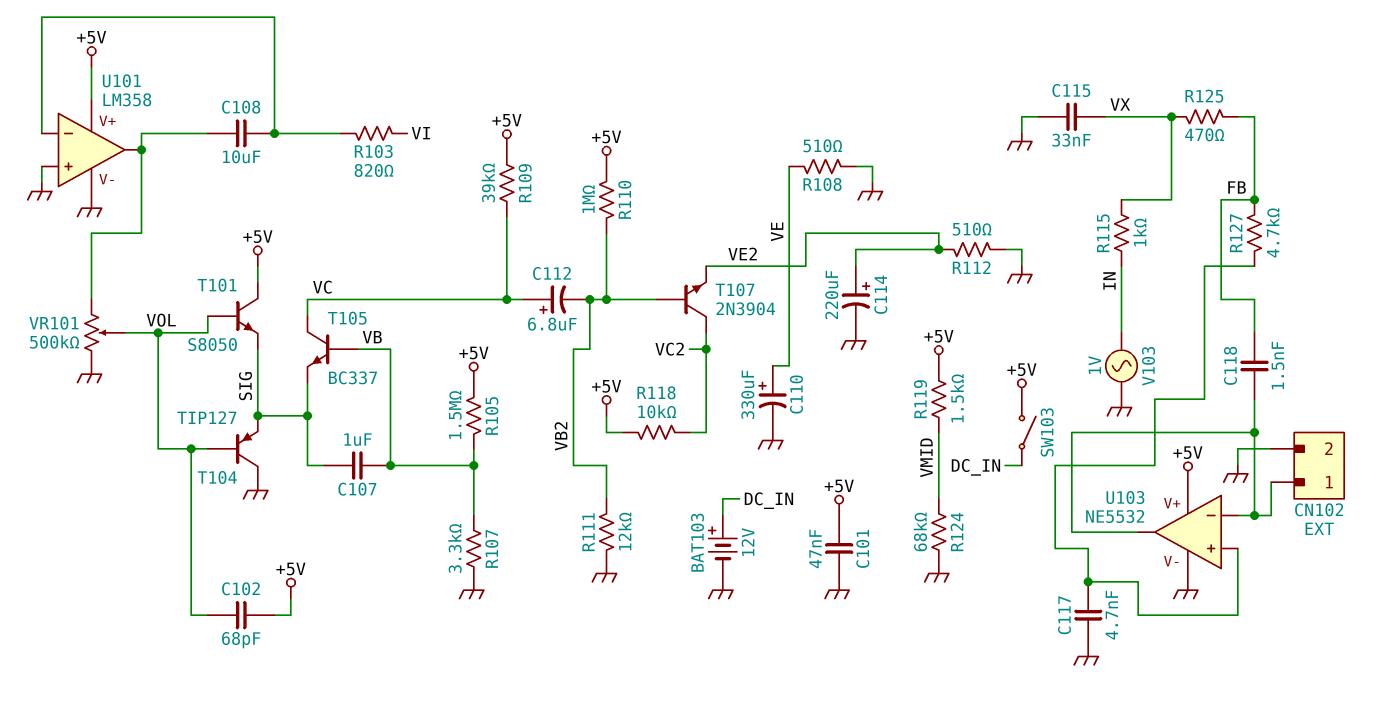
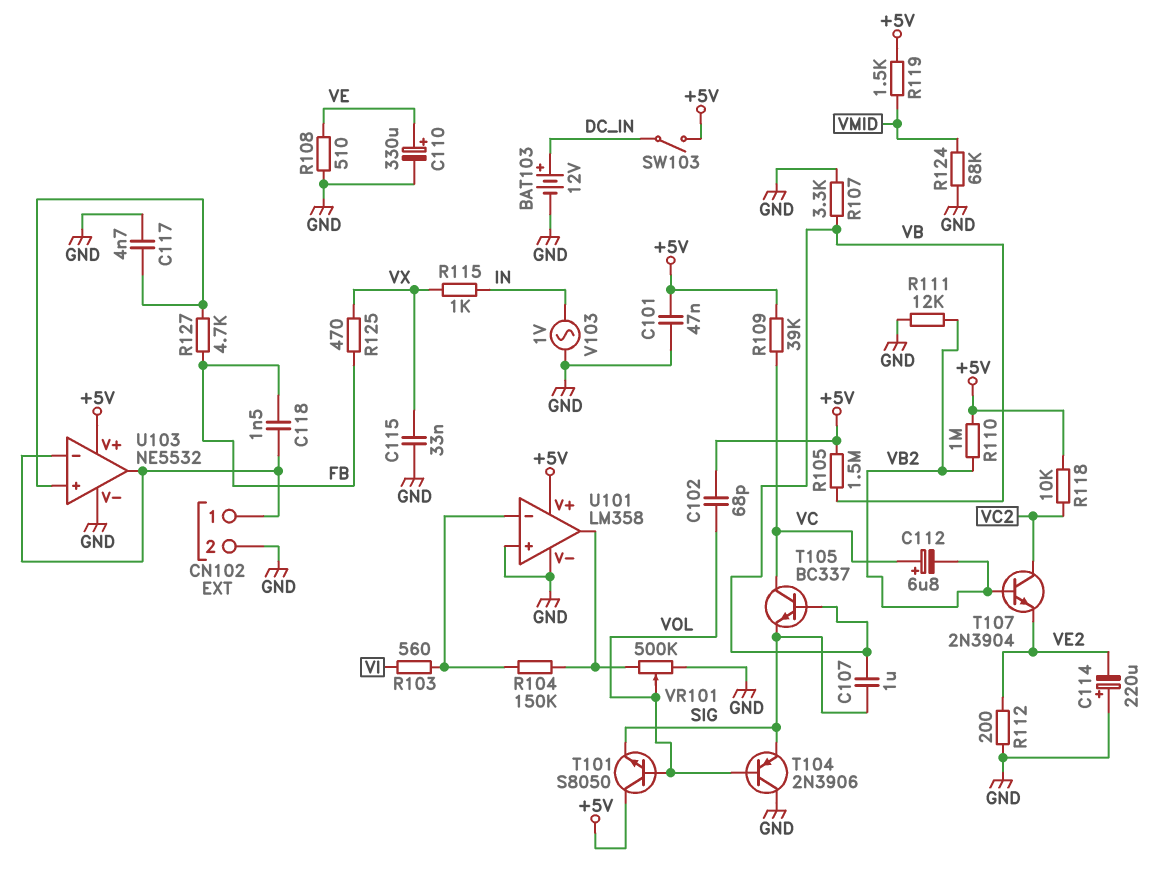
C108: 10uF (U101/in-, U101/out) -> none
C114: 220uF (plus VE2, minus GND) -> 220uF (plus GND, minus VE2)
R103: 820 (U101/in-, VI) -> 560 (U101/in-, VI)
R104: none -> 150k (U101/in-, U101/out)
R112: 510 (GND, VE2) -> 200 (GND, VE2)
T104: PNP TIP127 (B VOL, C GND, E SIG) -> PNP 2N3906 (B VOL, C GND, E SIG)

